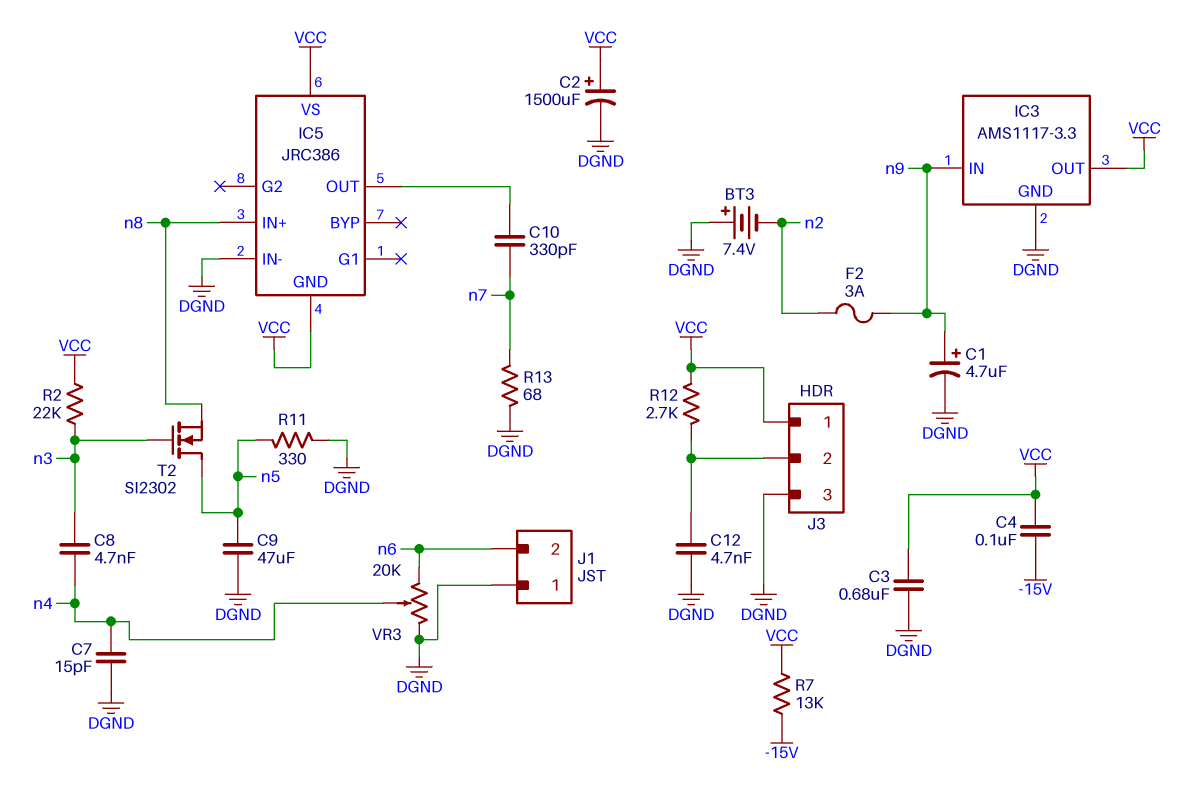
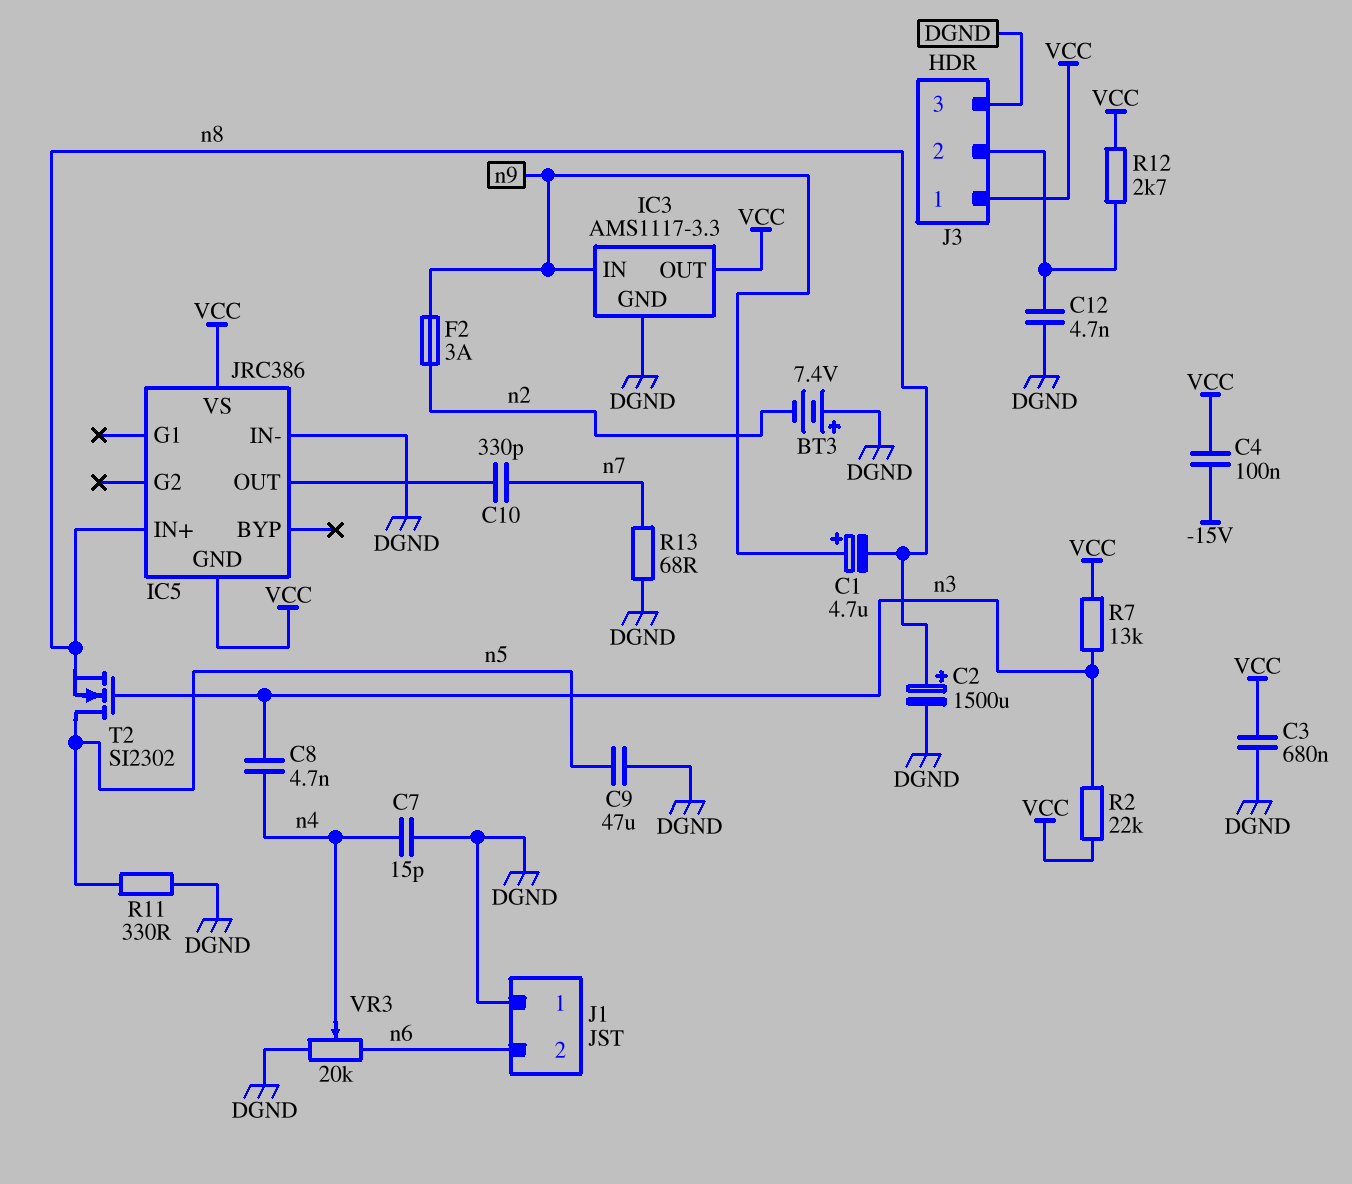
C1: 4.7uF (plus n9, minus DGND) -> 4.7uF (plus n9, minus n8)
C2: 1500uF (plus VCC, minus DGND) -> 1500uF (plus n8, minus DGND)
R7: 13k (-15V, VCC) -> 13k (VCC, n3)

